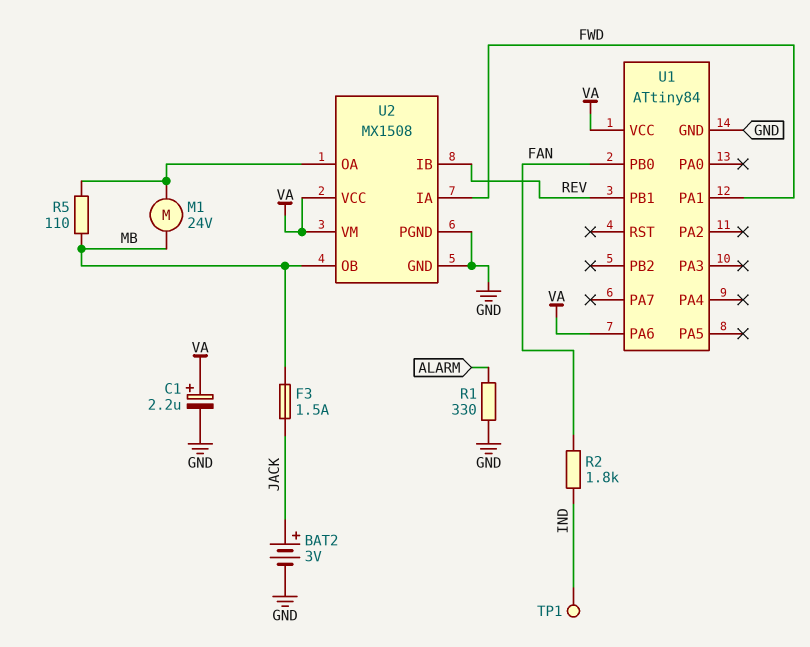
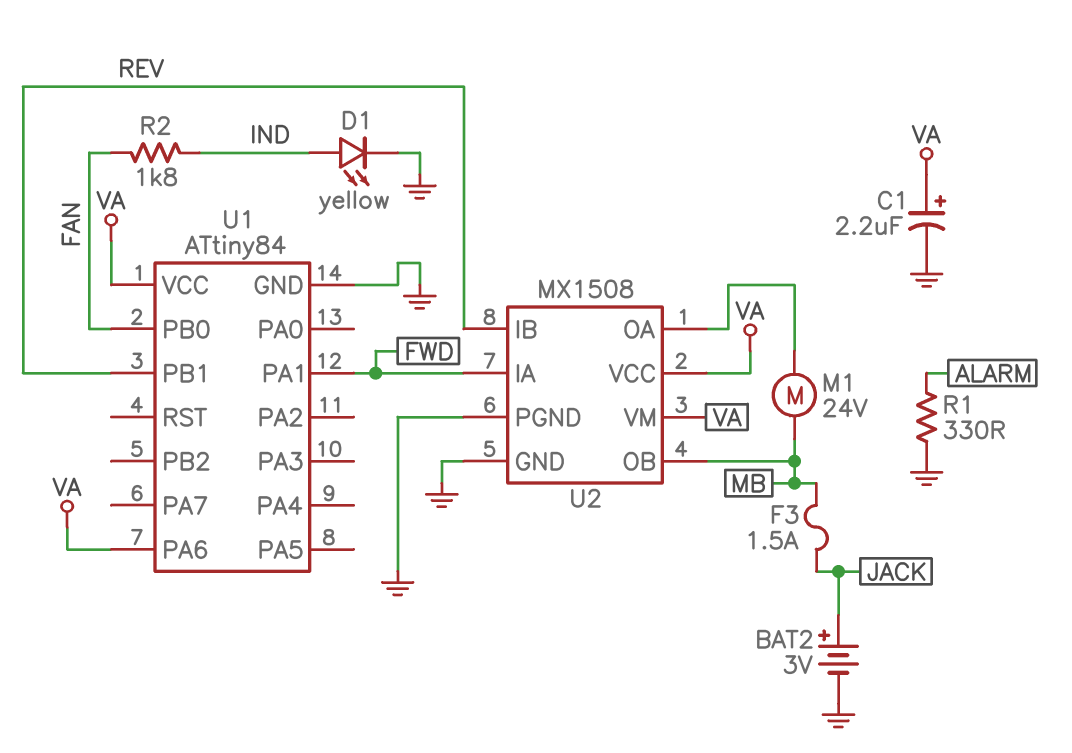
D1: none -> LED yellow (A IND, K GND)
R5: 110 (MB, U2/OA) -> none
TP1: test point (IND) -> none

